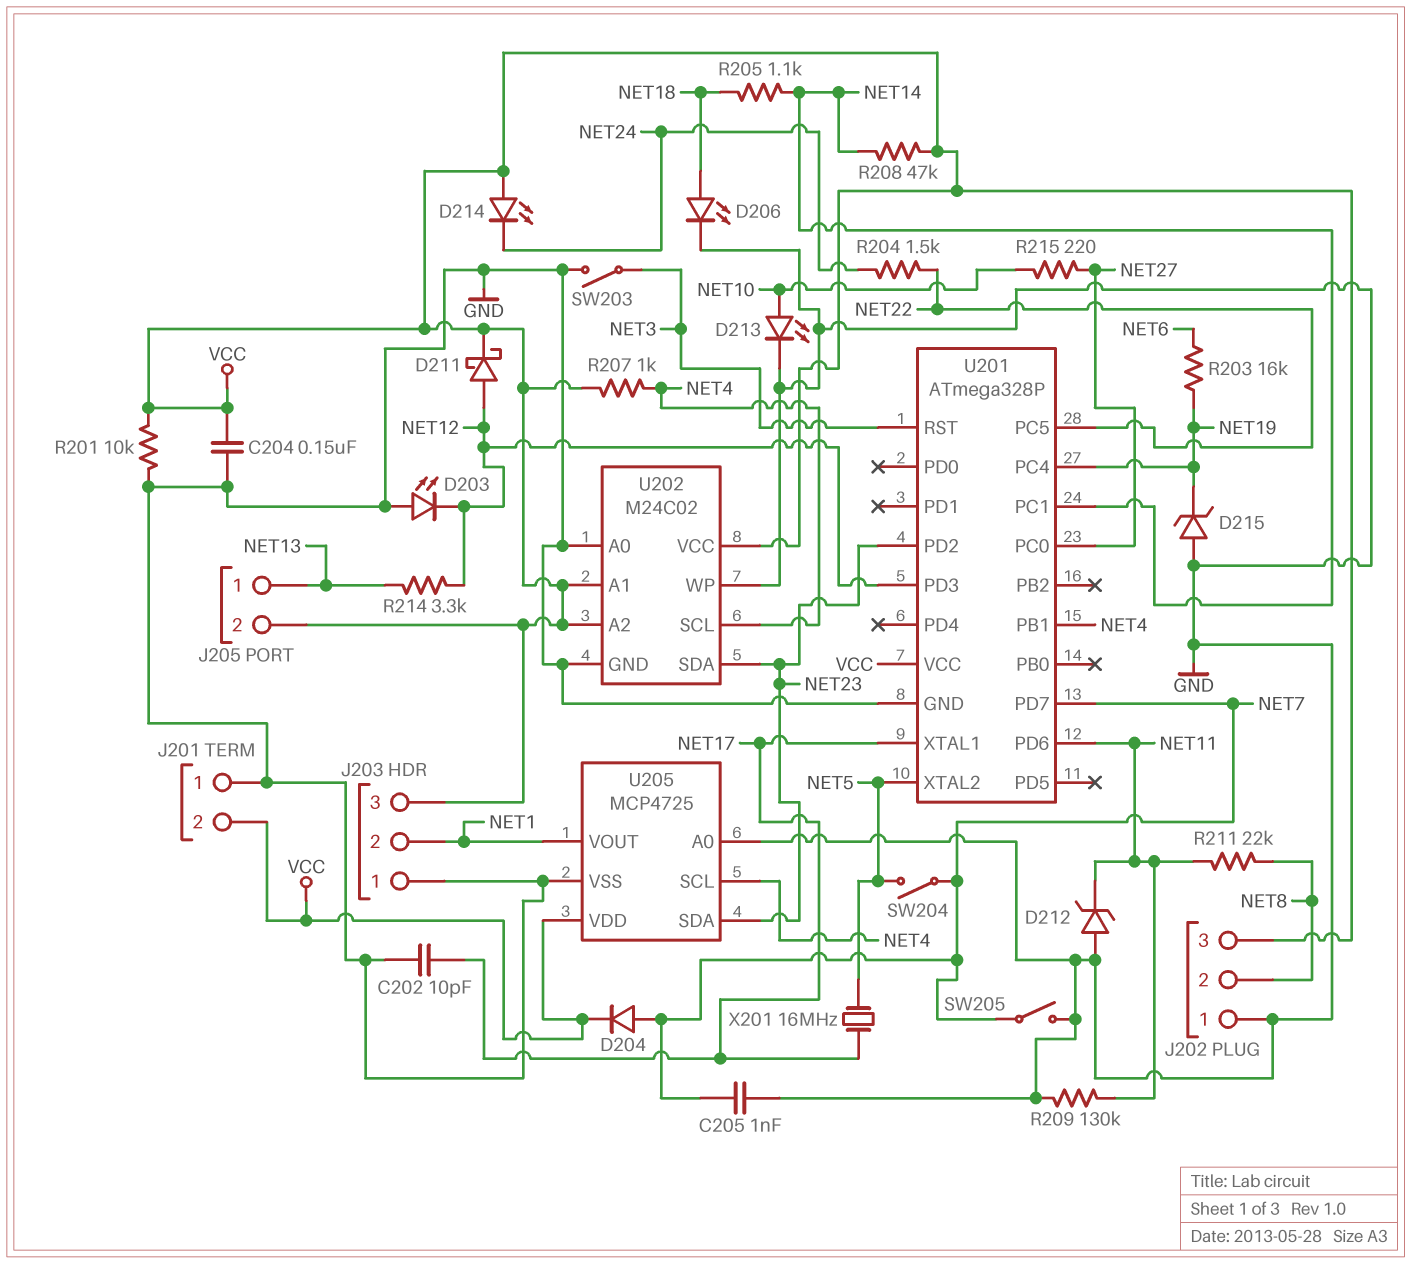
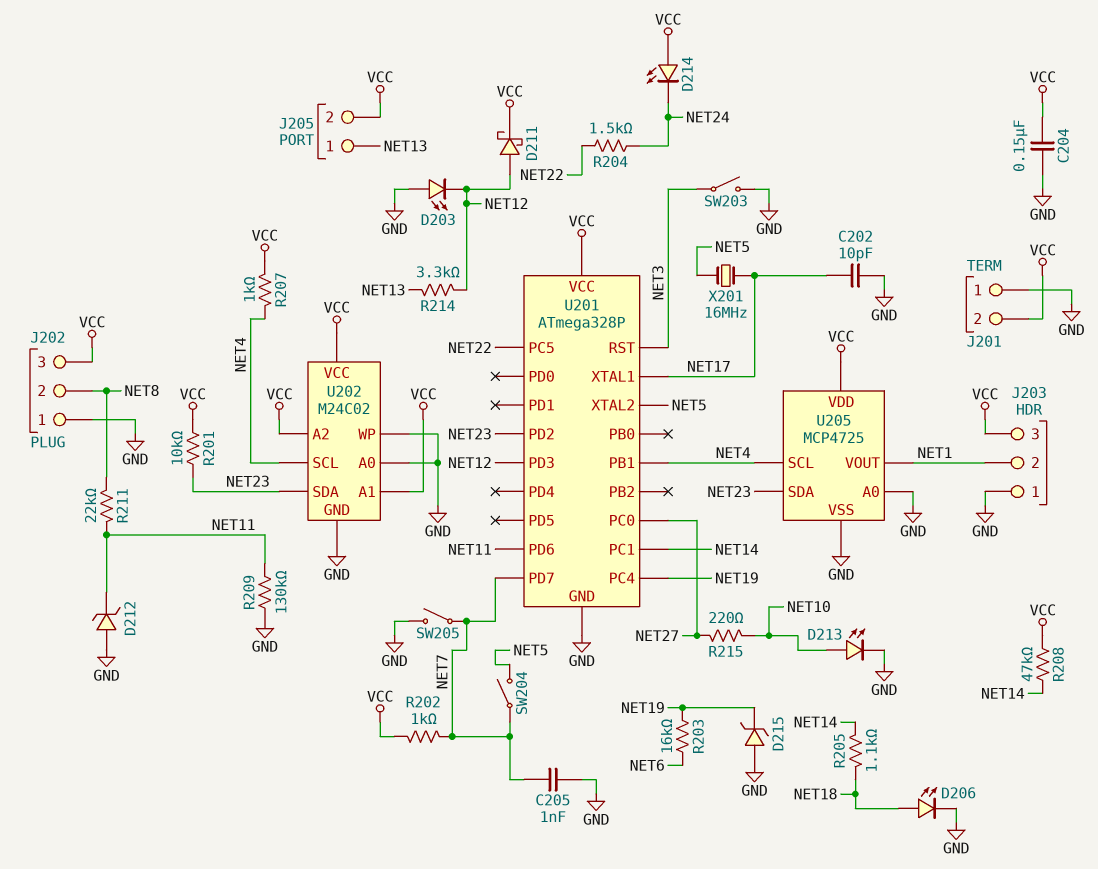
D204: diode (A NET7, K VCC) -> none
R201: 10k (GND, VCC) -> 10k (NET23, VCC)
R202: none -> 1k (NET7, VCC)

